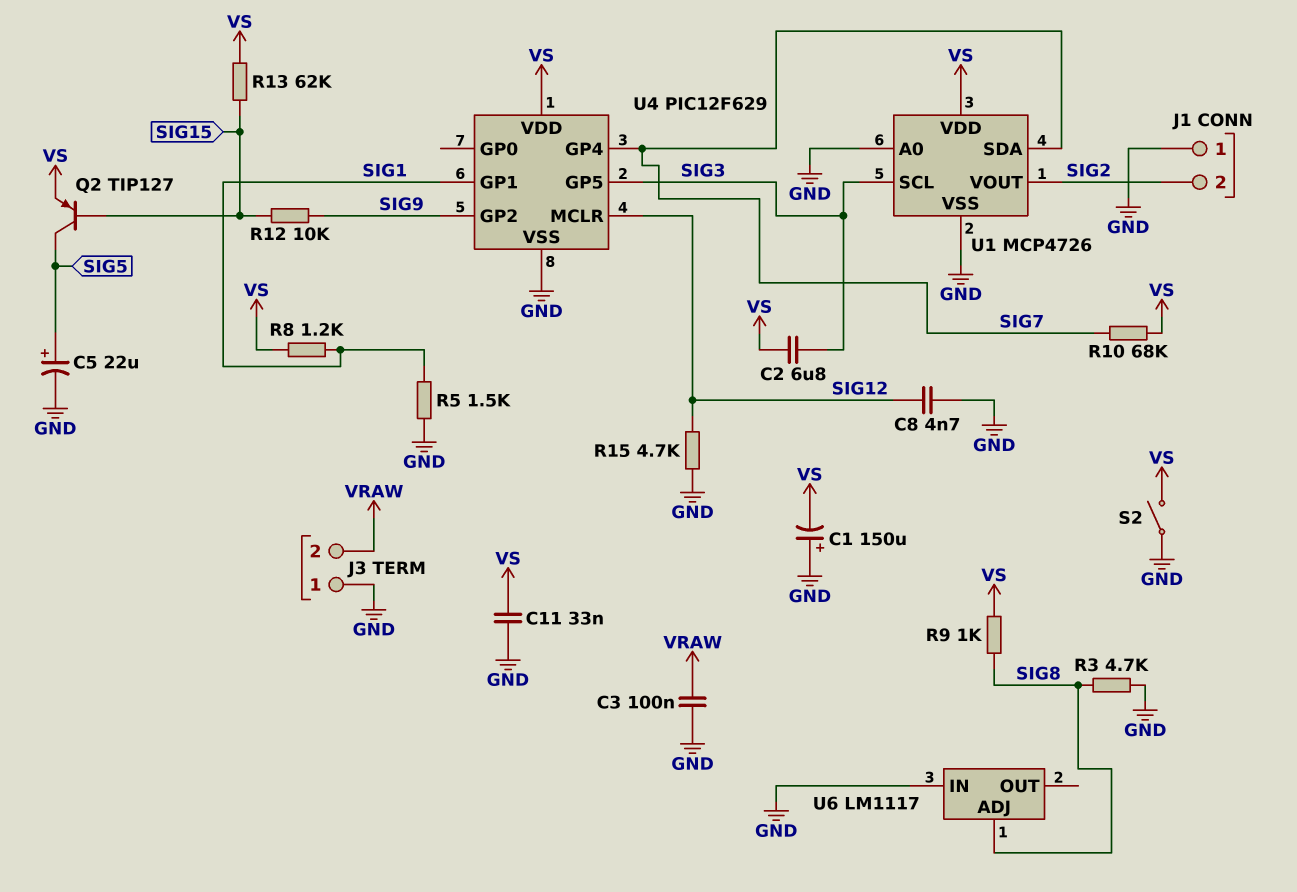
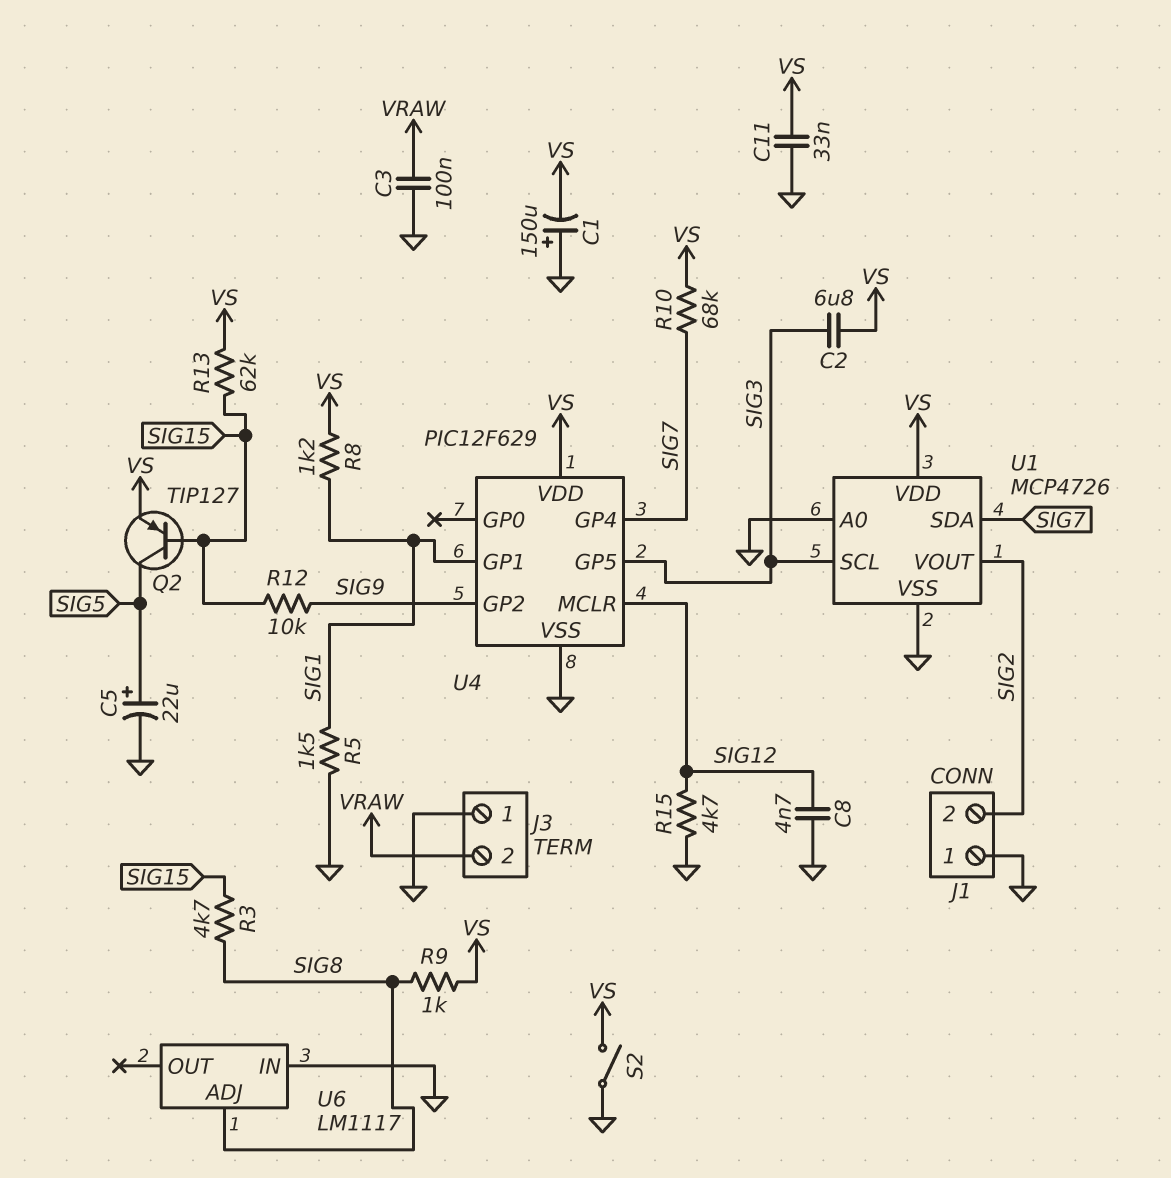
R3: 4.7k (GND, SIG8) -> 4.7k (SIG8, SIG15)

